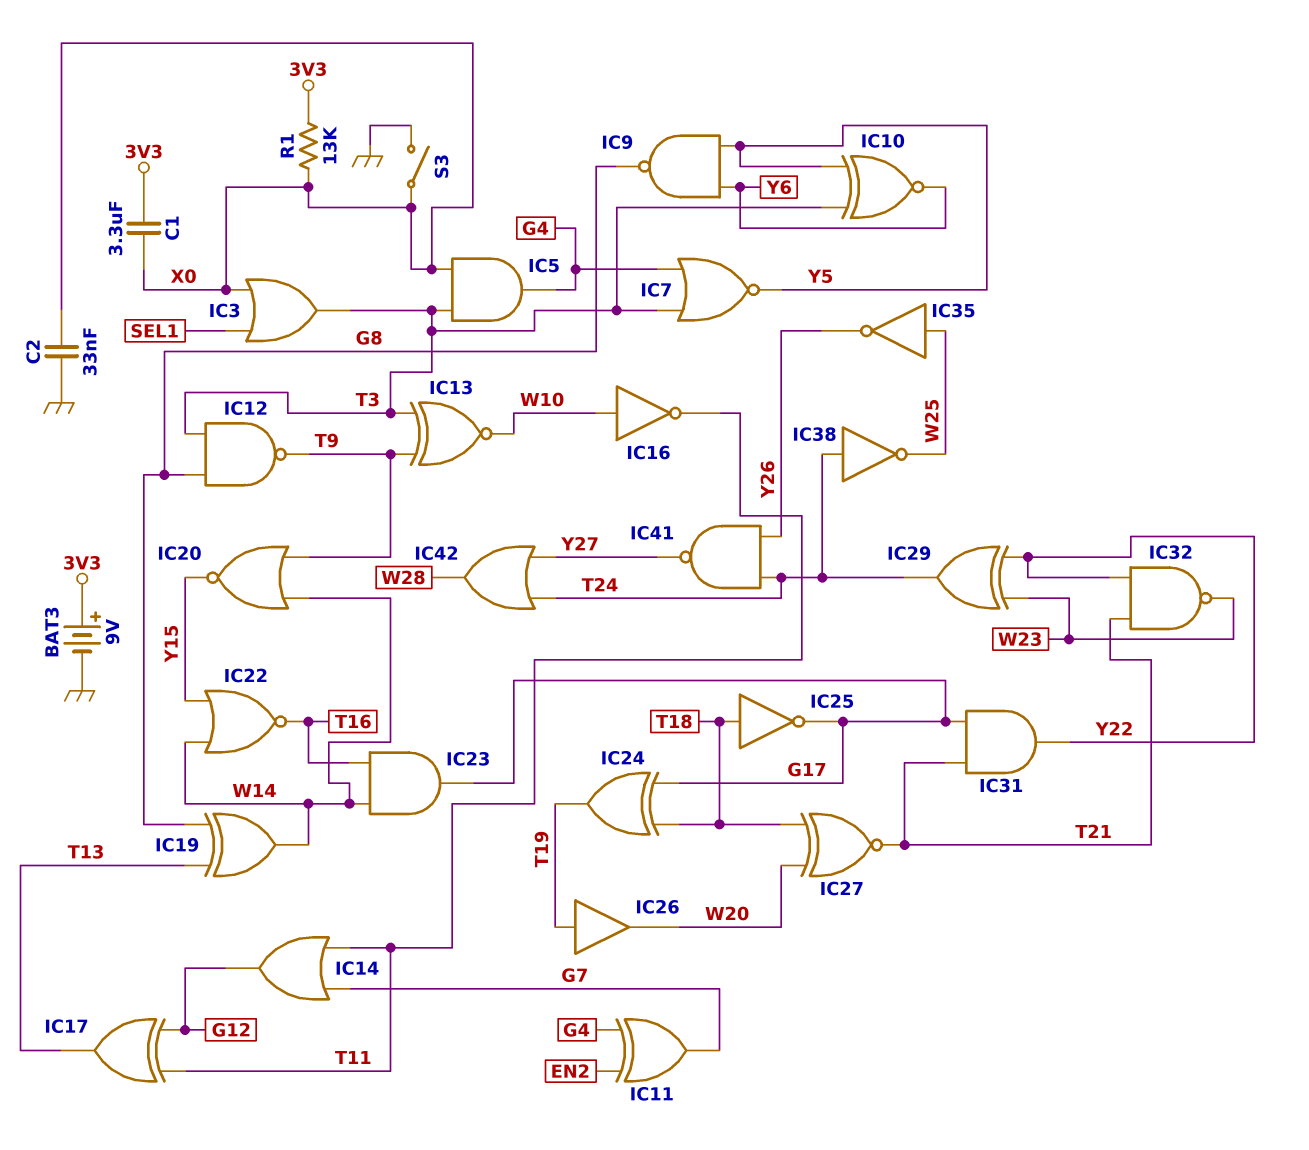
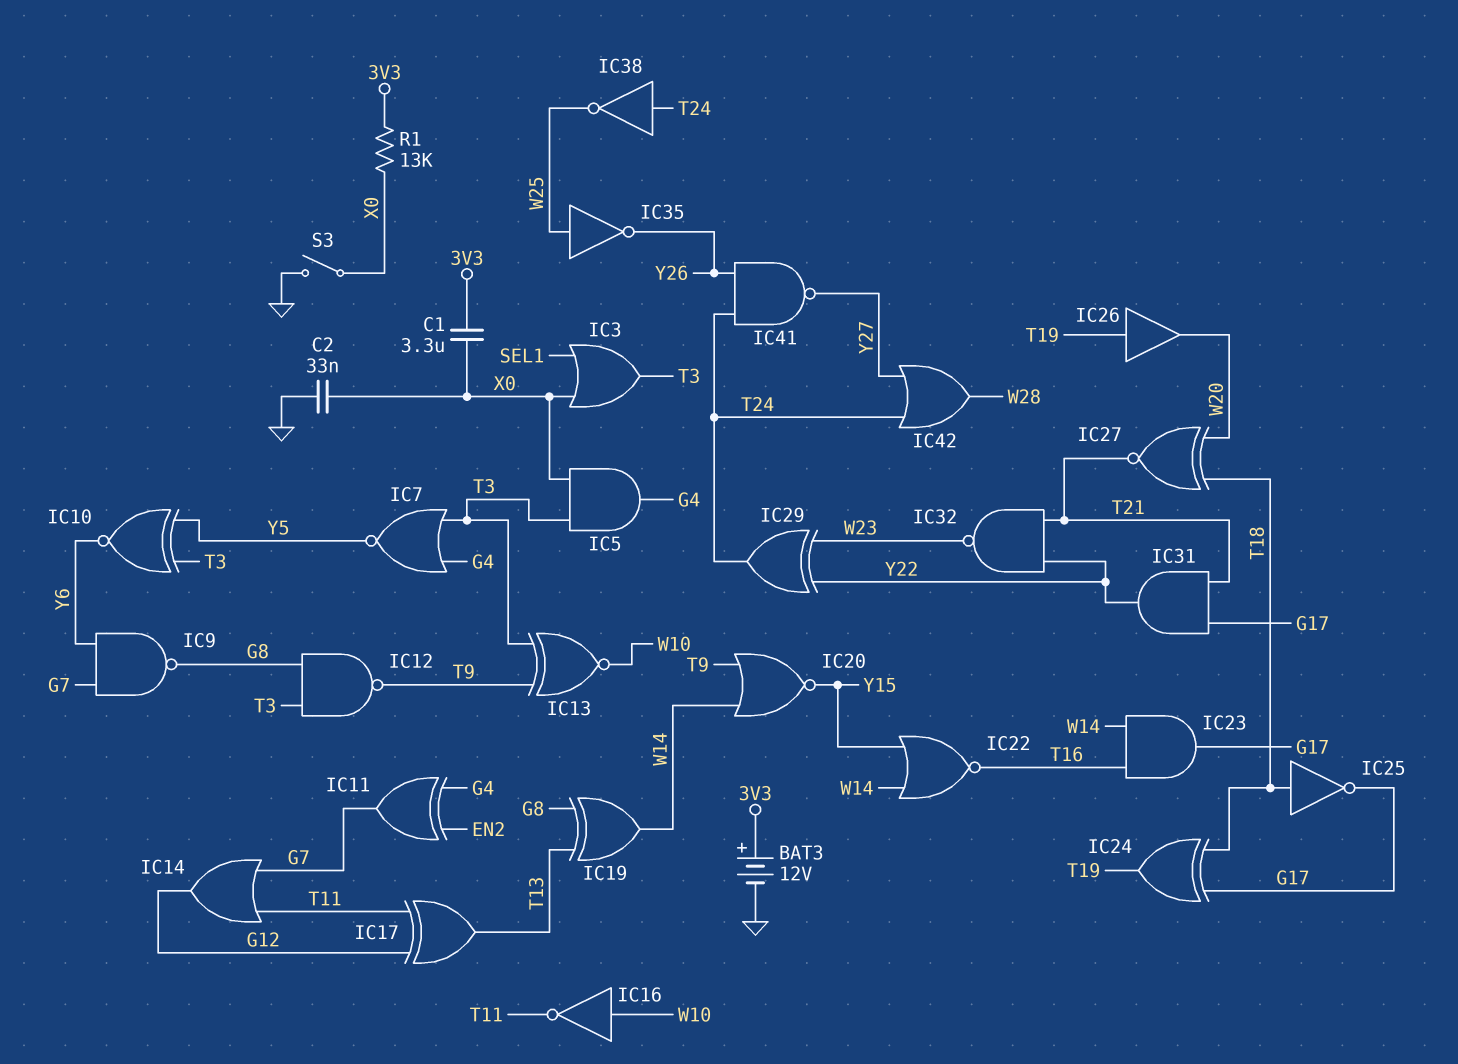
BAT3: 9V (plus 3V3, minus GND) -> 12V (plus 3V3, minus GND)
IC9: NAND (in Y5, in Y6, out G8) -> NAND (in G7, in Y6, out G8)

